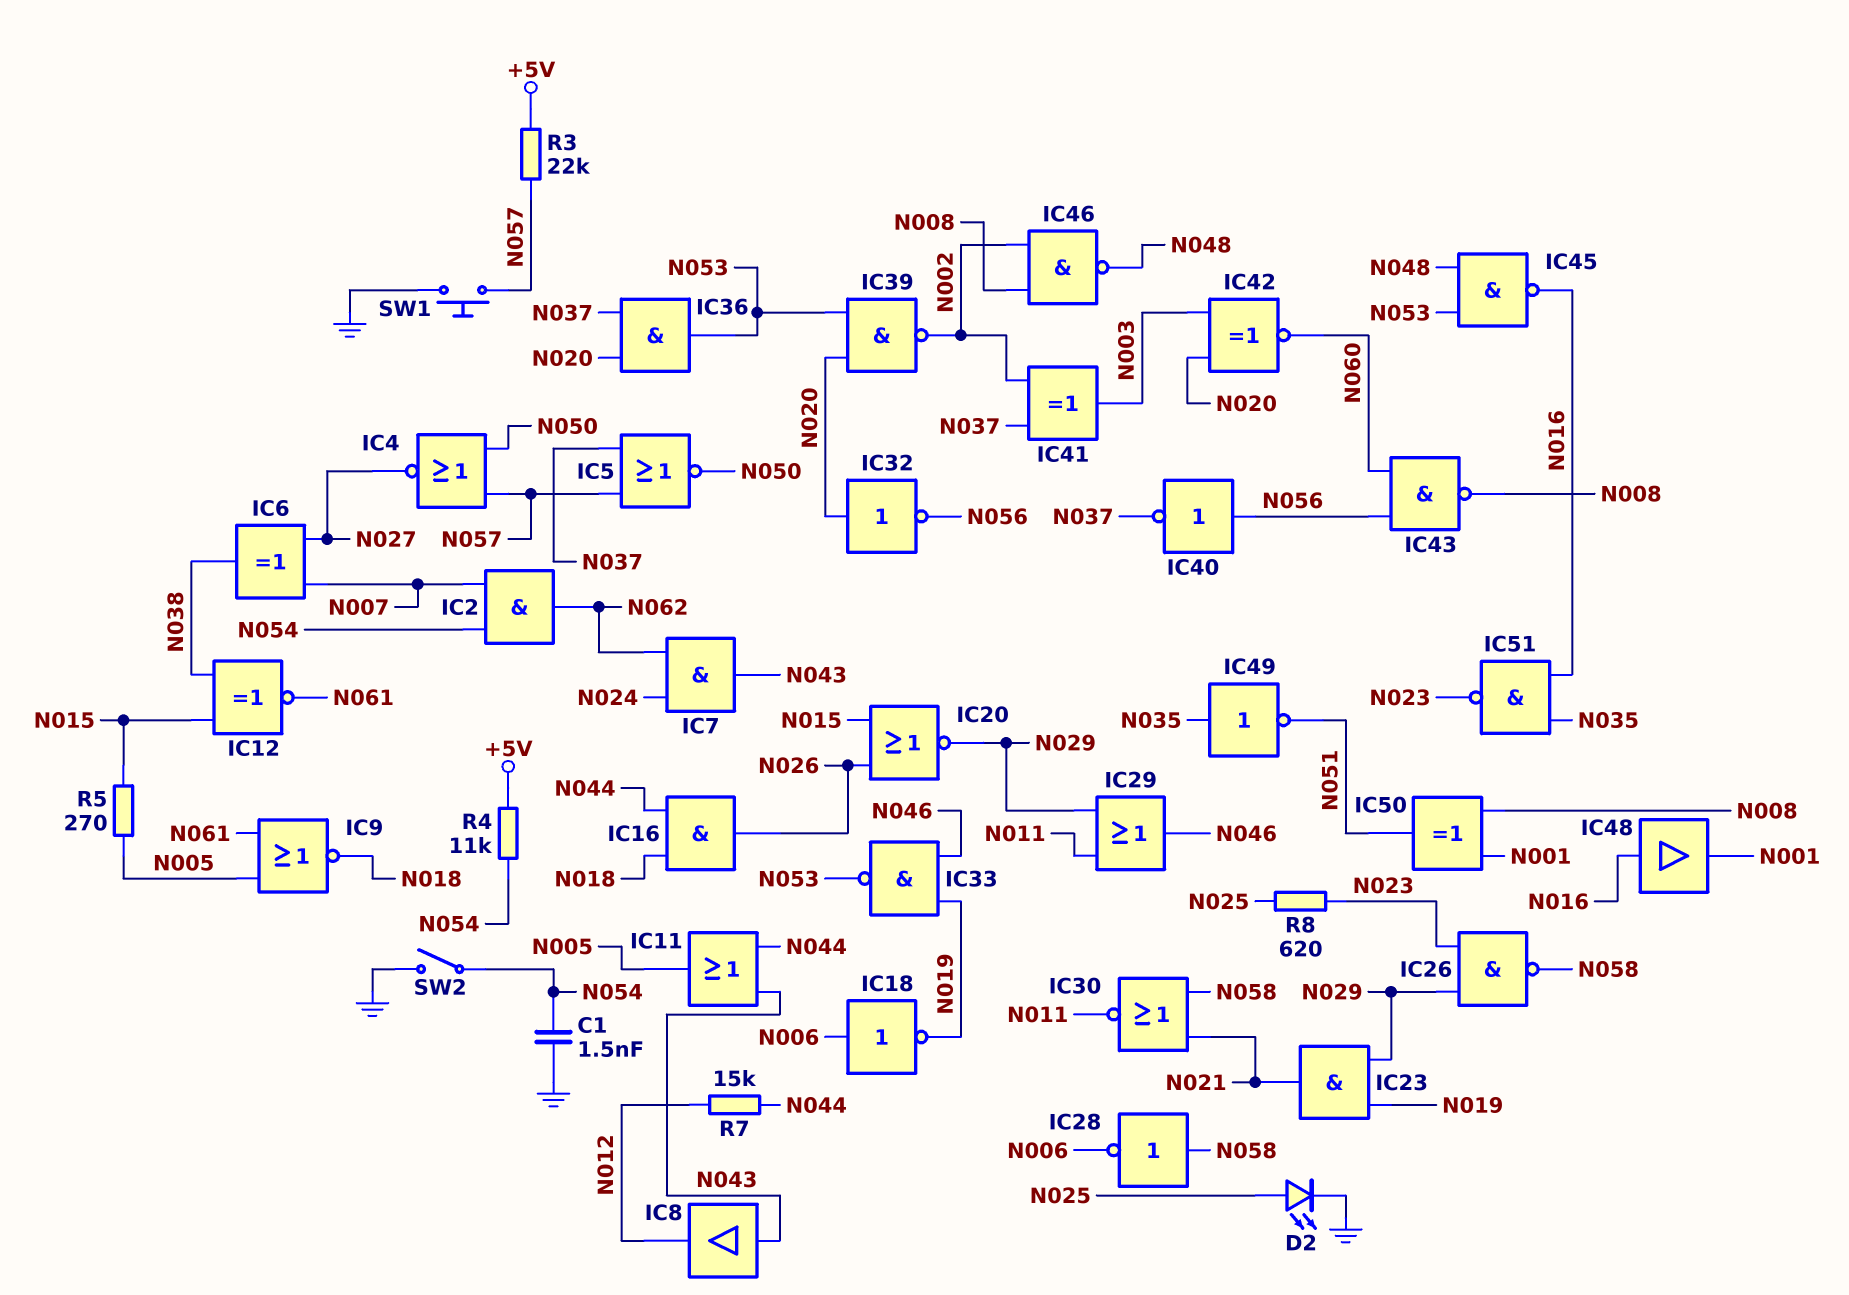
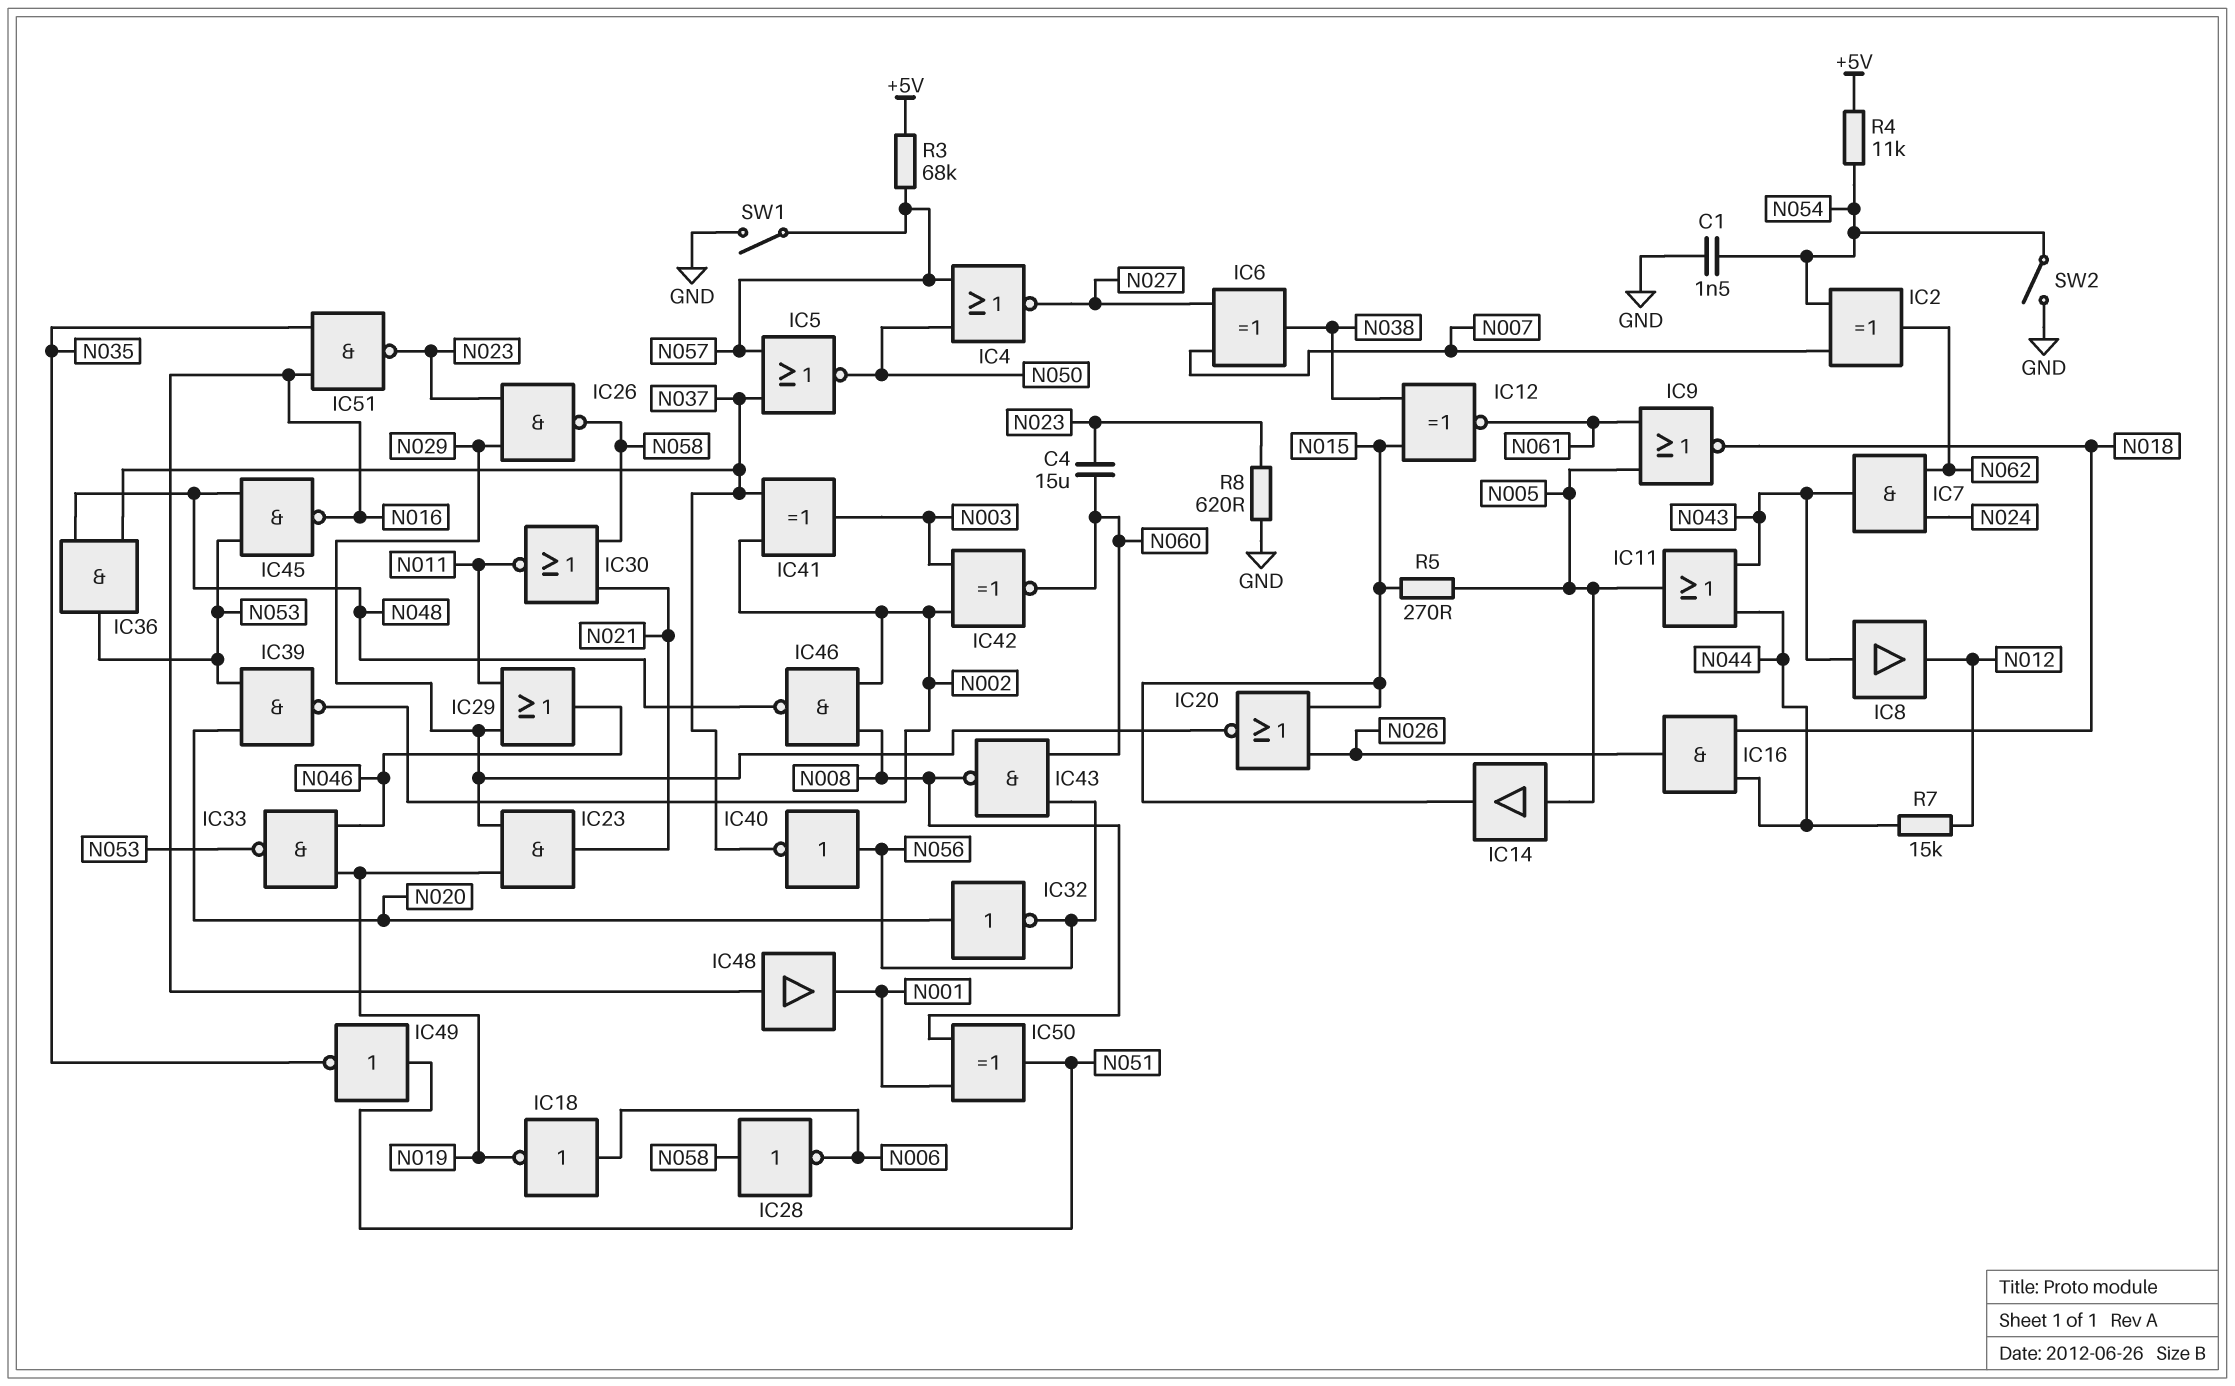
C4: none -> 15uF (N023, N060)
D2: LED (A N025, K GND) -> none
IC2: AND (in N007, in N054, out N062) -> XOR (in N007, in N054, out N062)
IC14: none -> buffer (in N005, out N015)
IC36: AND (in N020, in N037, out N053) -> AND (in N037, in N048, out N053)
IC42: XNOR (in N003, in N020, out N060) -> XNOR (in N002, in N003, out N060)
IC49: NOT (in N035, out N051) -> NOT (in N051, out N035)
R3: 22k (+5V, N057) -> 68k (+5V, N057)
R8: 620 (N023, N025) -> 620 (GND, N023)
SW1: button (GND, N057) -> switch (GND, N057)

